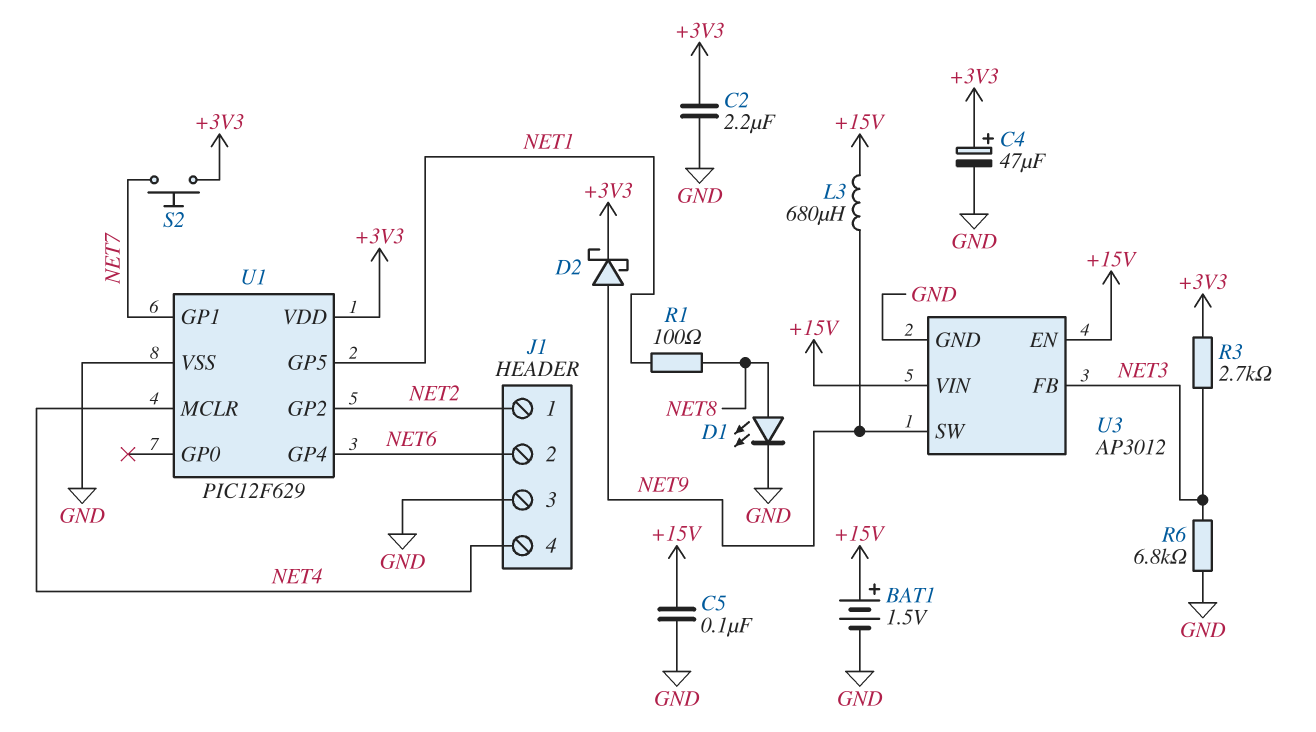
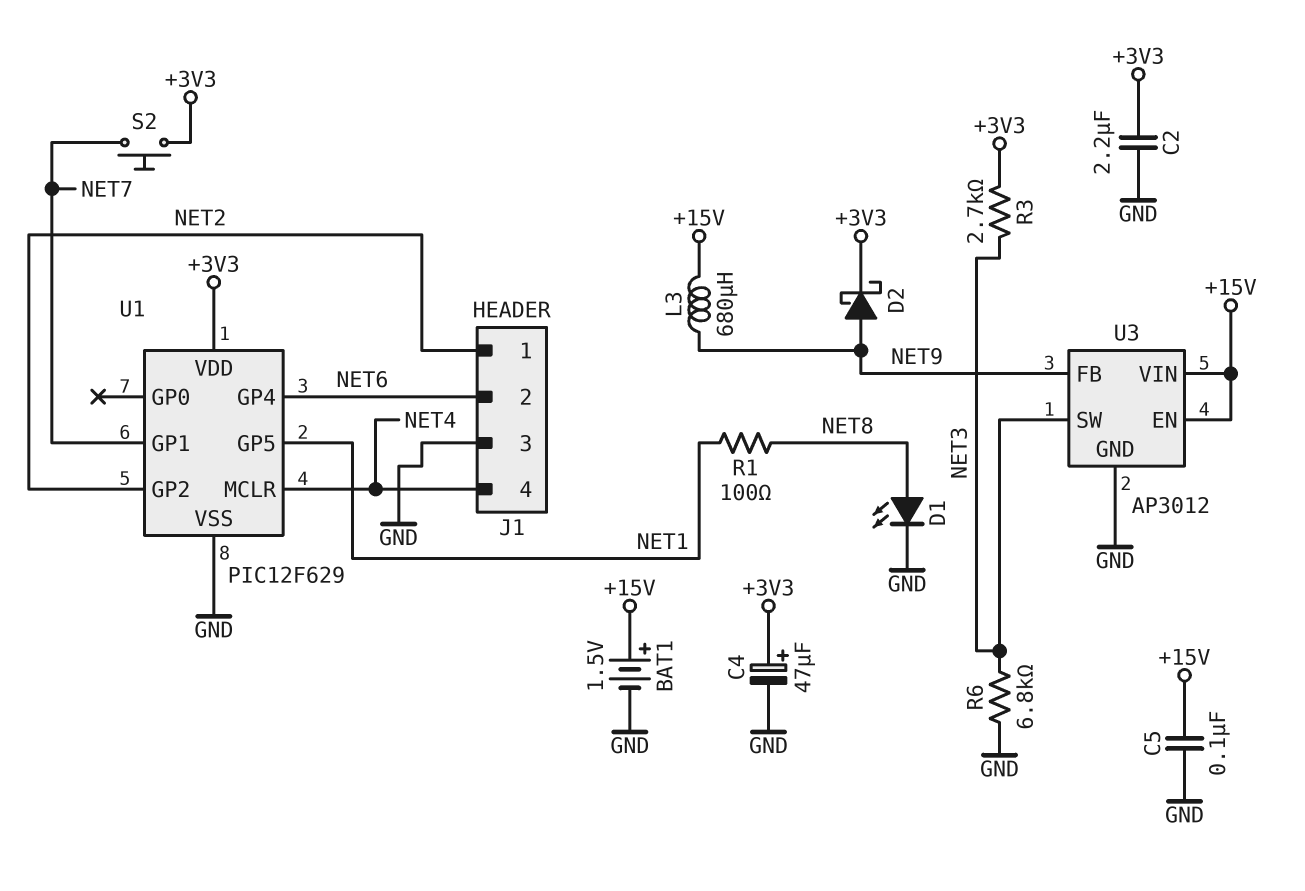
U3 pin FB: NET3 -> NET9
U3 pin SW: NET9 -> NET3

